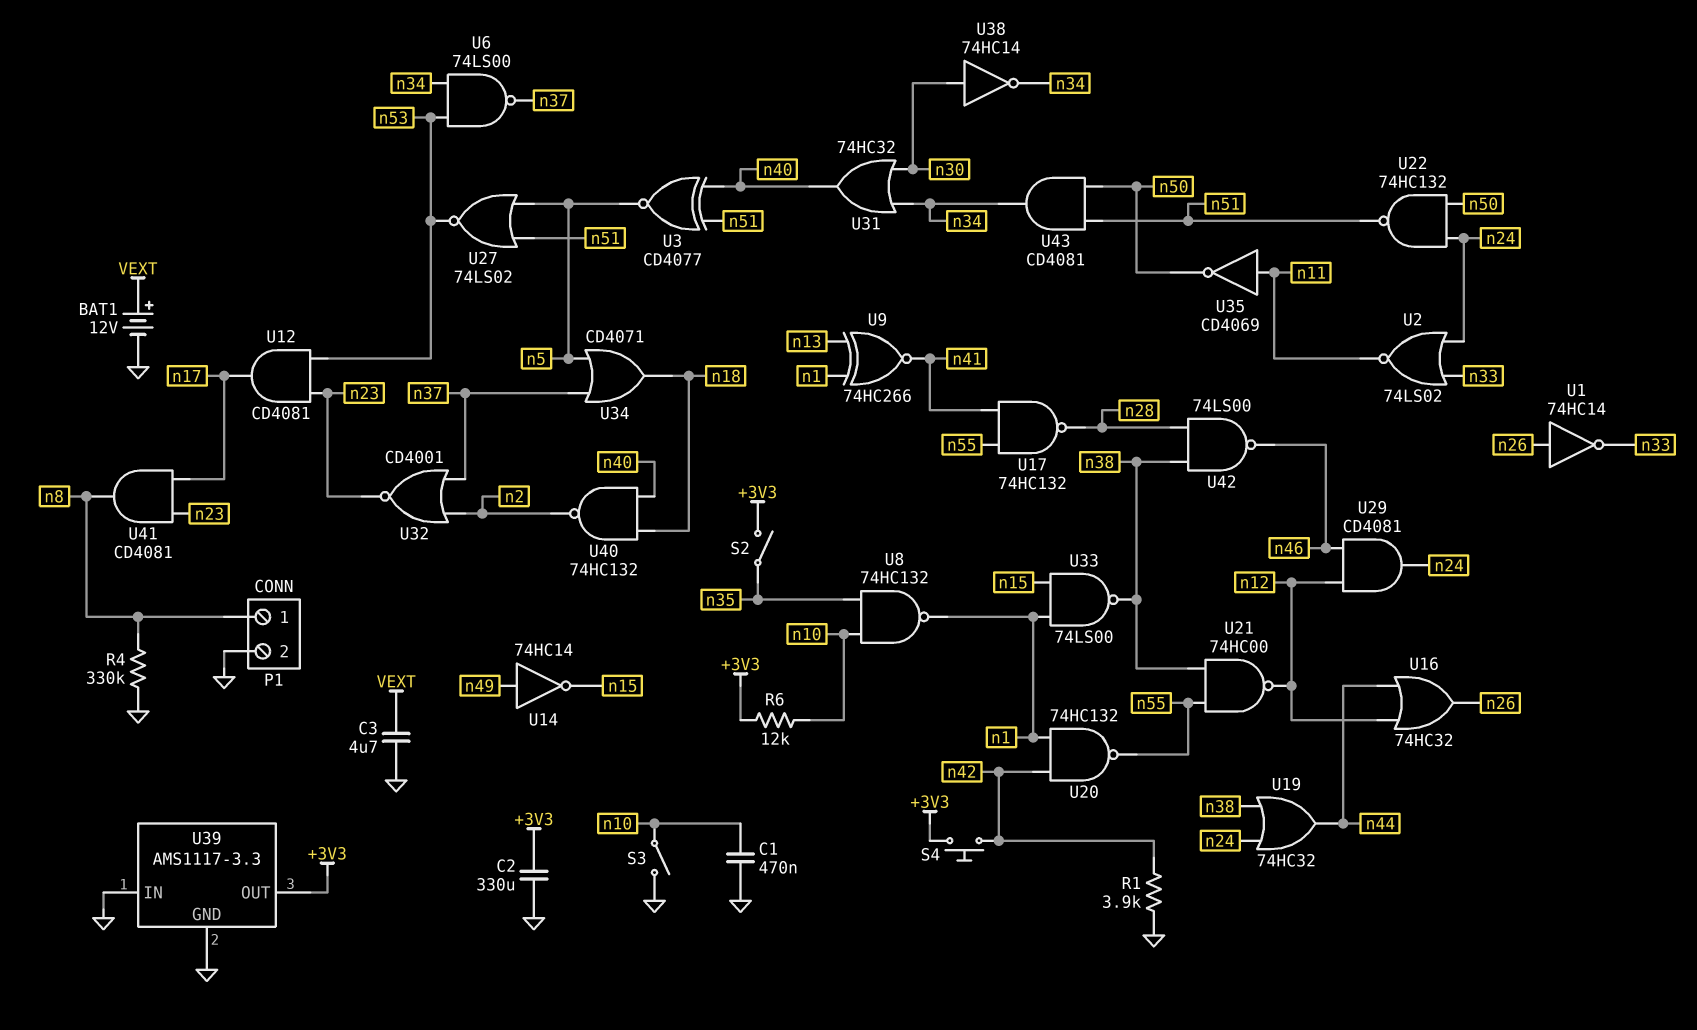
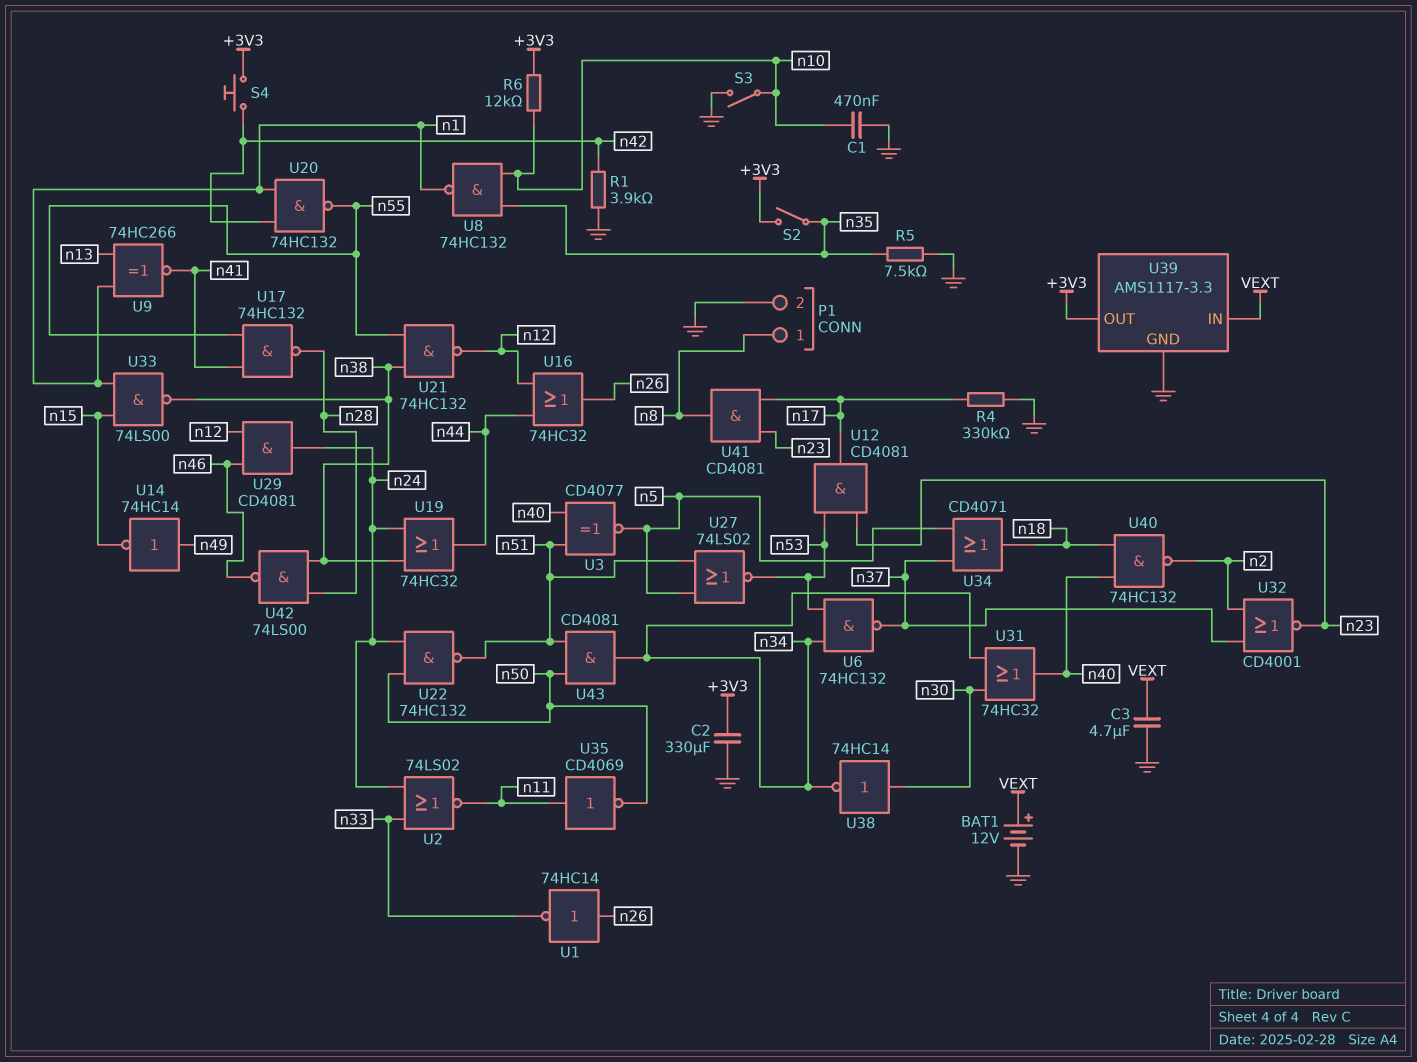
R4: 330k (GND, n8) -> 330k (GND, n17)
R5: none -> 7.5k (GND, n35)
U6: NAND 74LS00 (in n34, in n53, out n37) -> NAND 74HC132 (in n34, in n53, out n37)
U21: NAND 74HC00 (in n38, in n55, out n12) -> NAND 74HC132 (in n38, in n55, out n12)
U39 pin IN: GND -> VEXT

